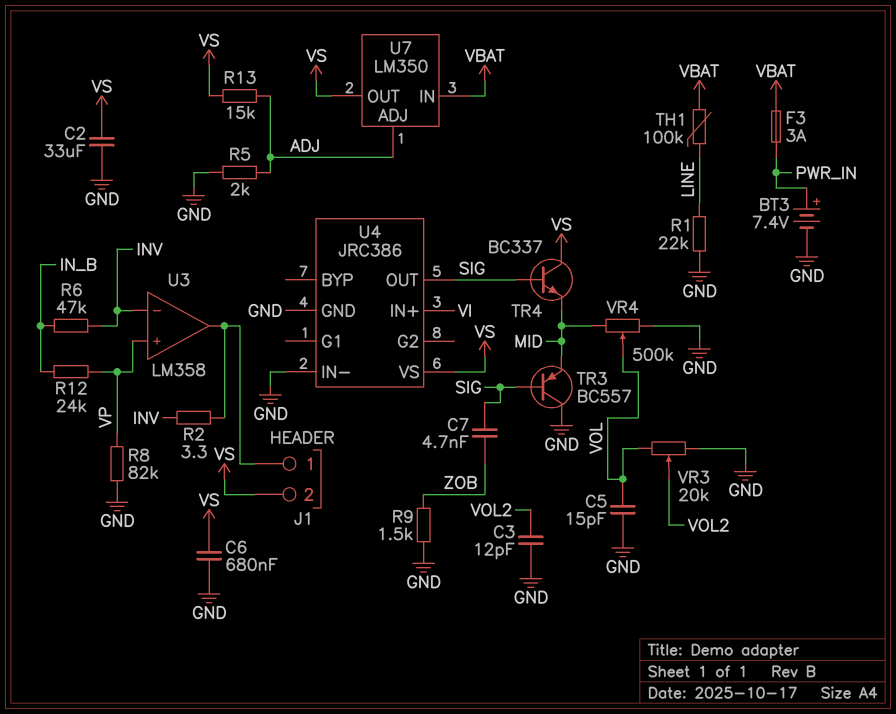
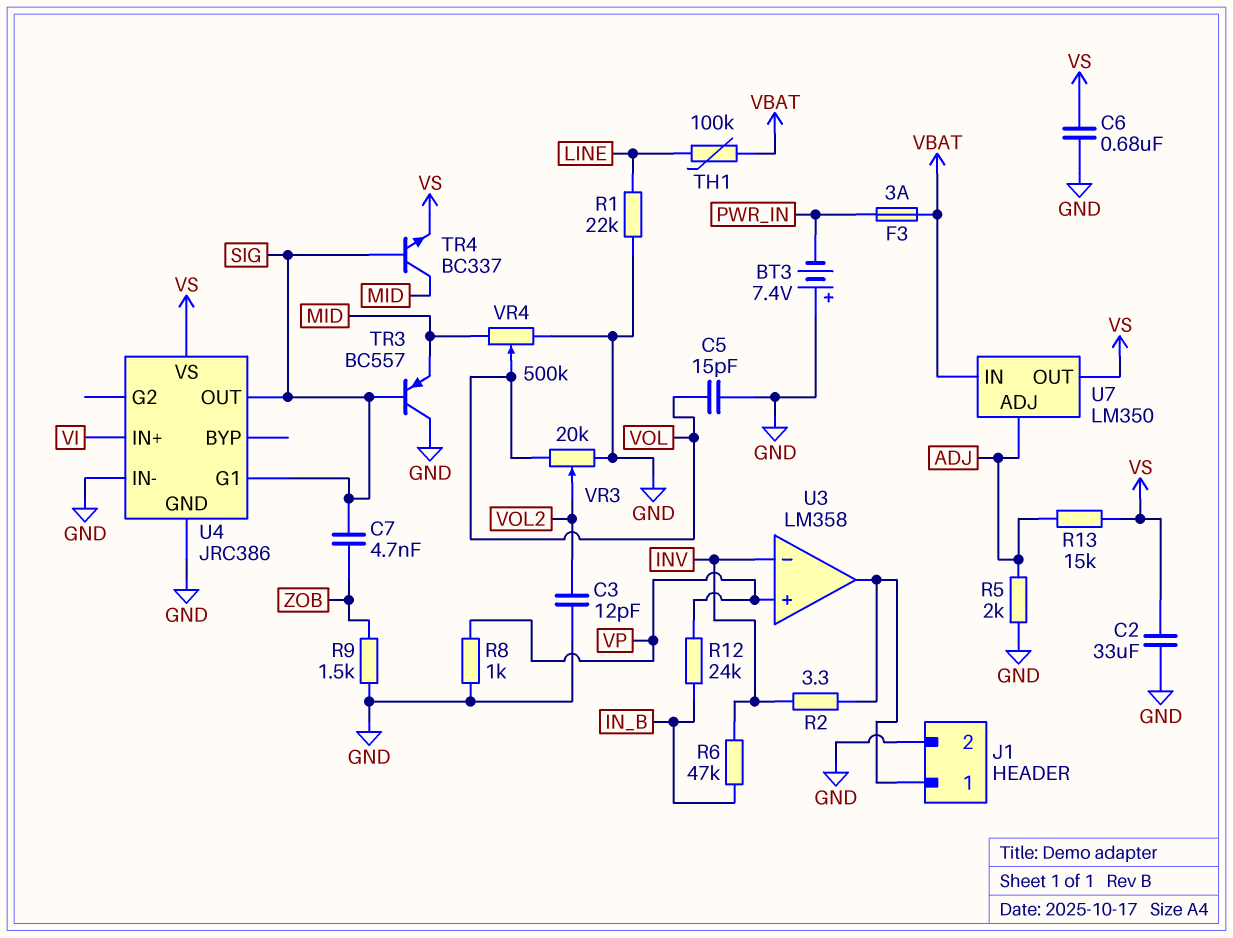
BT3: 7.4V (plus PWR_IN, minus GND) -> 7.4V (plus GND, minus PWR_IN)
J1 pin 2: VS -> GND
R8: 82k (GND, VP) -> 1k (GND, VP)
TR4: NPN BC337 (B SIG, C VS, E MID) -> NPN BC337 (B SIG, C MID, E VS)
U4 pin G1: none -> SIG

